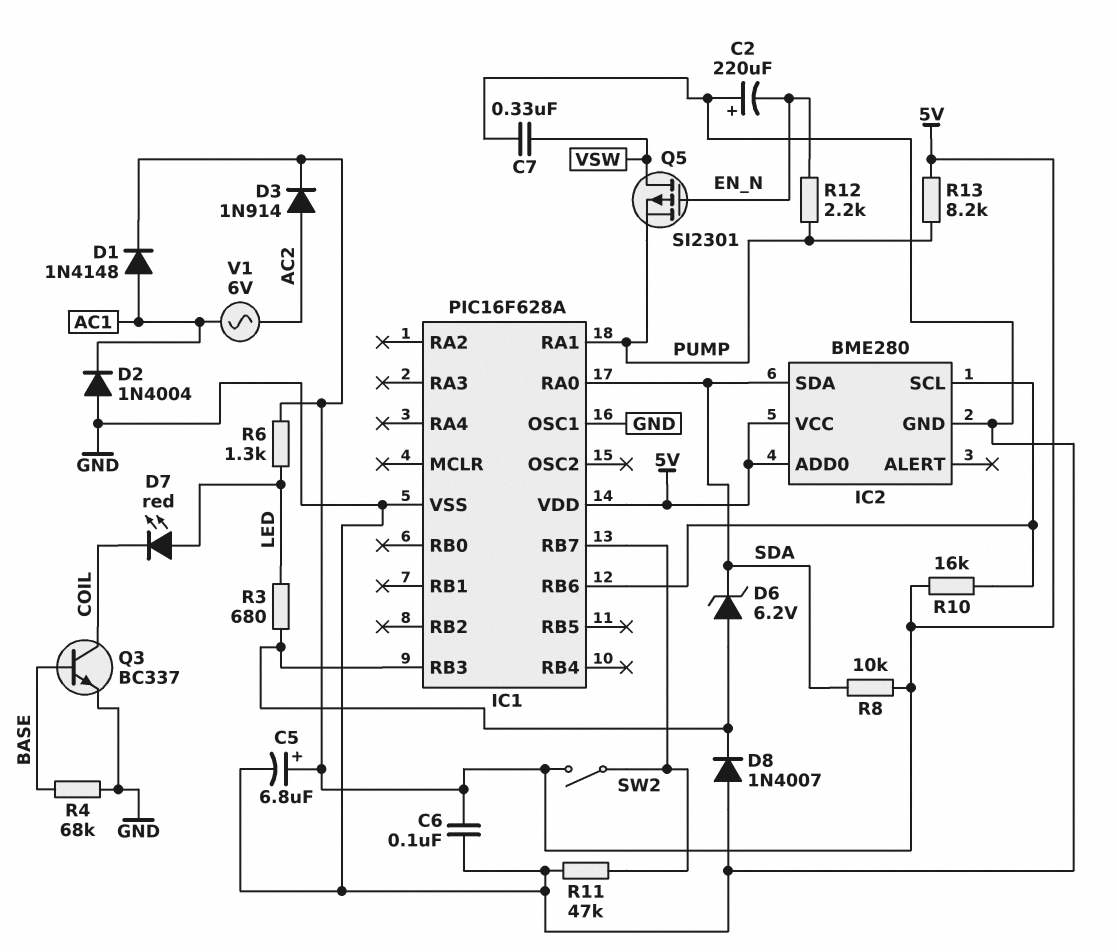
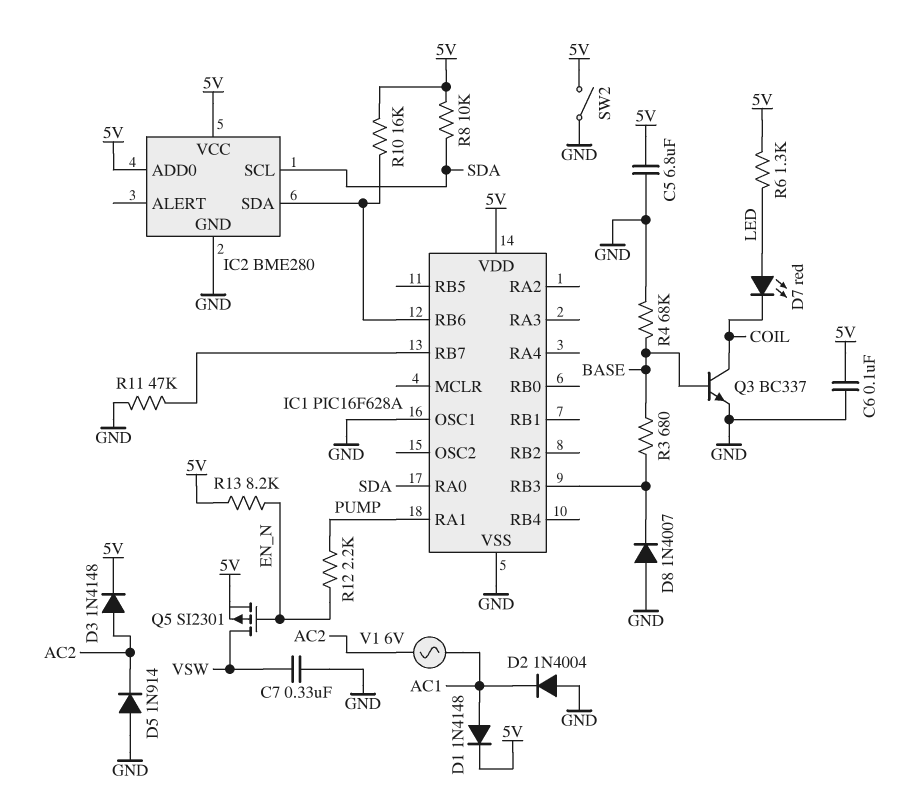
C2: 220uF (plus GND, minus EN_N) -> none
C5: 6.8uF (plus 5V, minus GND) -> 6.8uF (5V, GND)
D3: diode 1N914 (A AC2, K 5V) -> diode 1N4148 (A AC2, K 5V)
D5: none -> diode 1N914 (A GND, K AC2)
D6: zener 6.2V (A IC1/RB3, K SDA) -> none
IC2 pin SCL: IC1/RB6 -> SDA
IC2 pin SDA: SDA -> IC1/RB6
Q5: PMOS SI2301 (G EN_N, D VSW, S PUMP) -> PMOS SI2301 (G EN_N, D VSW, S 5V)
R3: 680 (IC1/RB3, LED) -> 680 (BASE, IC1/RB3)
R13: 8.2k (5V, PUMP) -> 8.2k (5V, EN_N)
SW2: switch (5V, IC1/RB7) -> switch (5V, GND)

